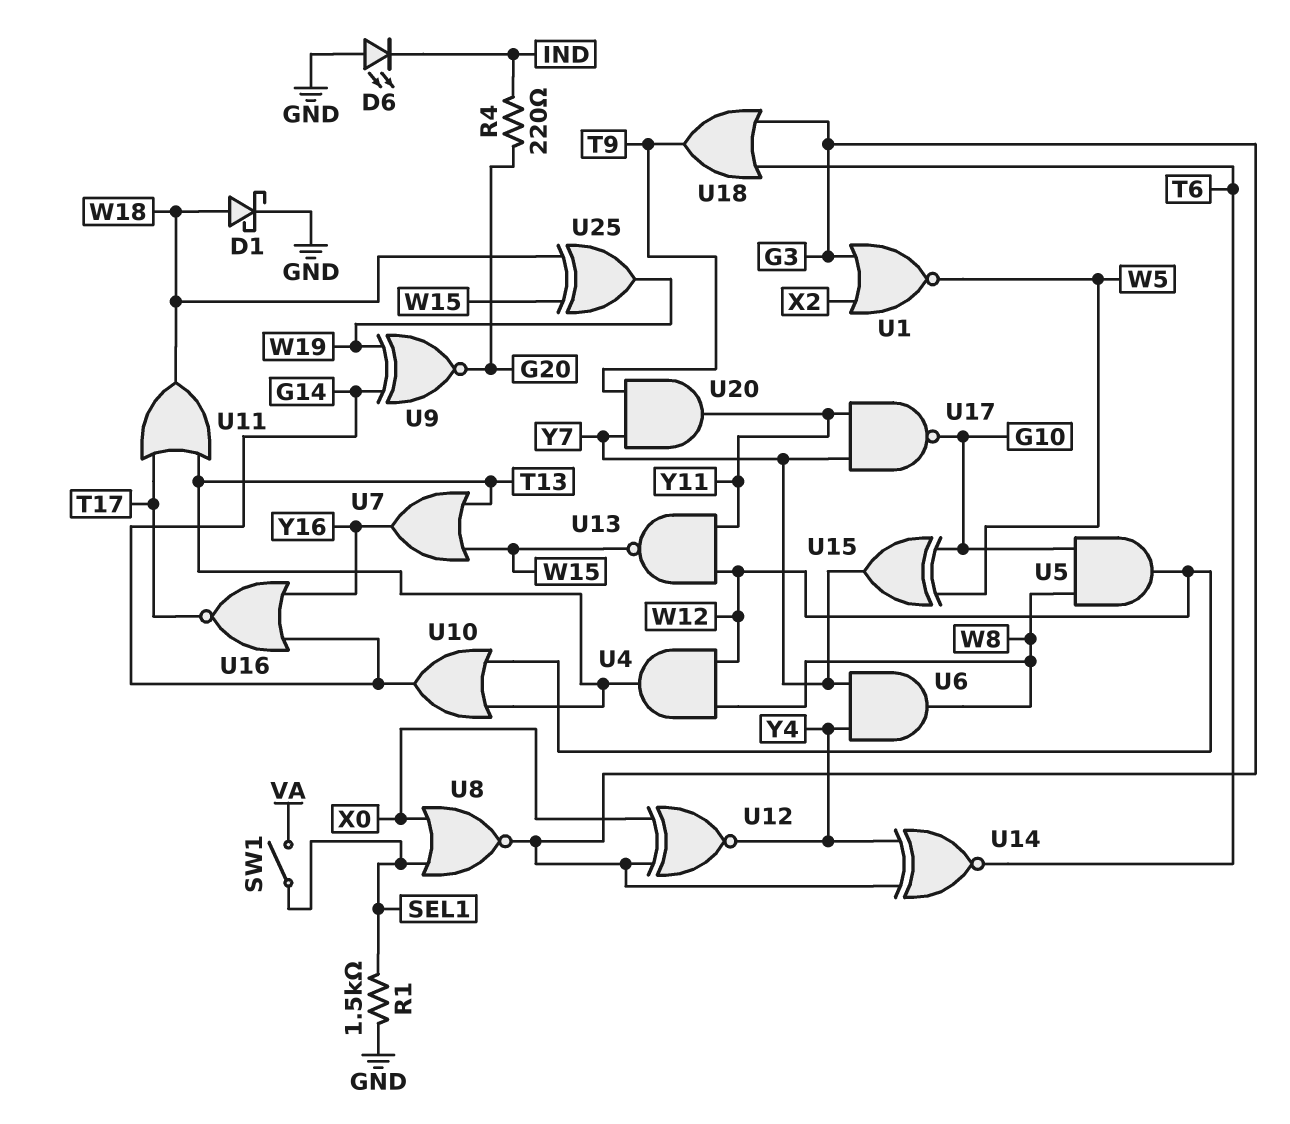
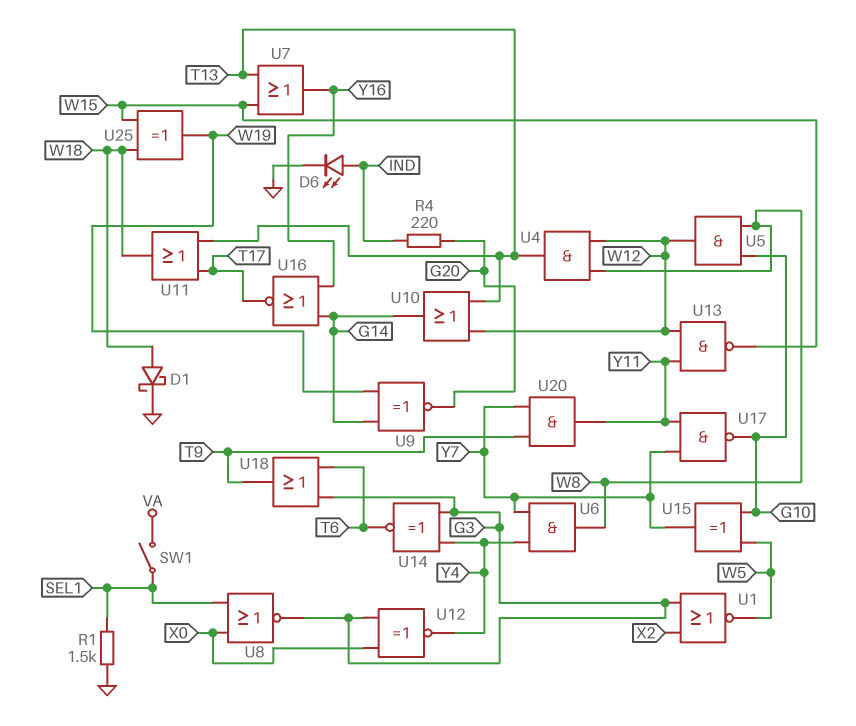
D6: LED (A GND, K IND) -> LED (A IND, K GND)

